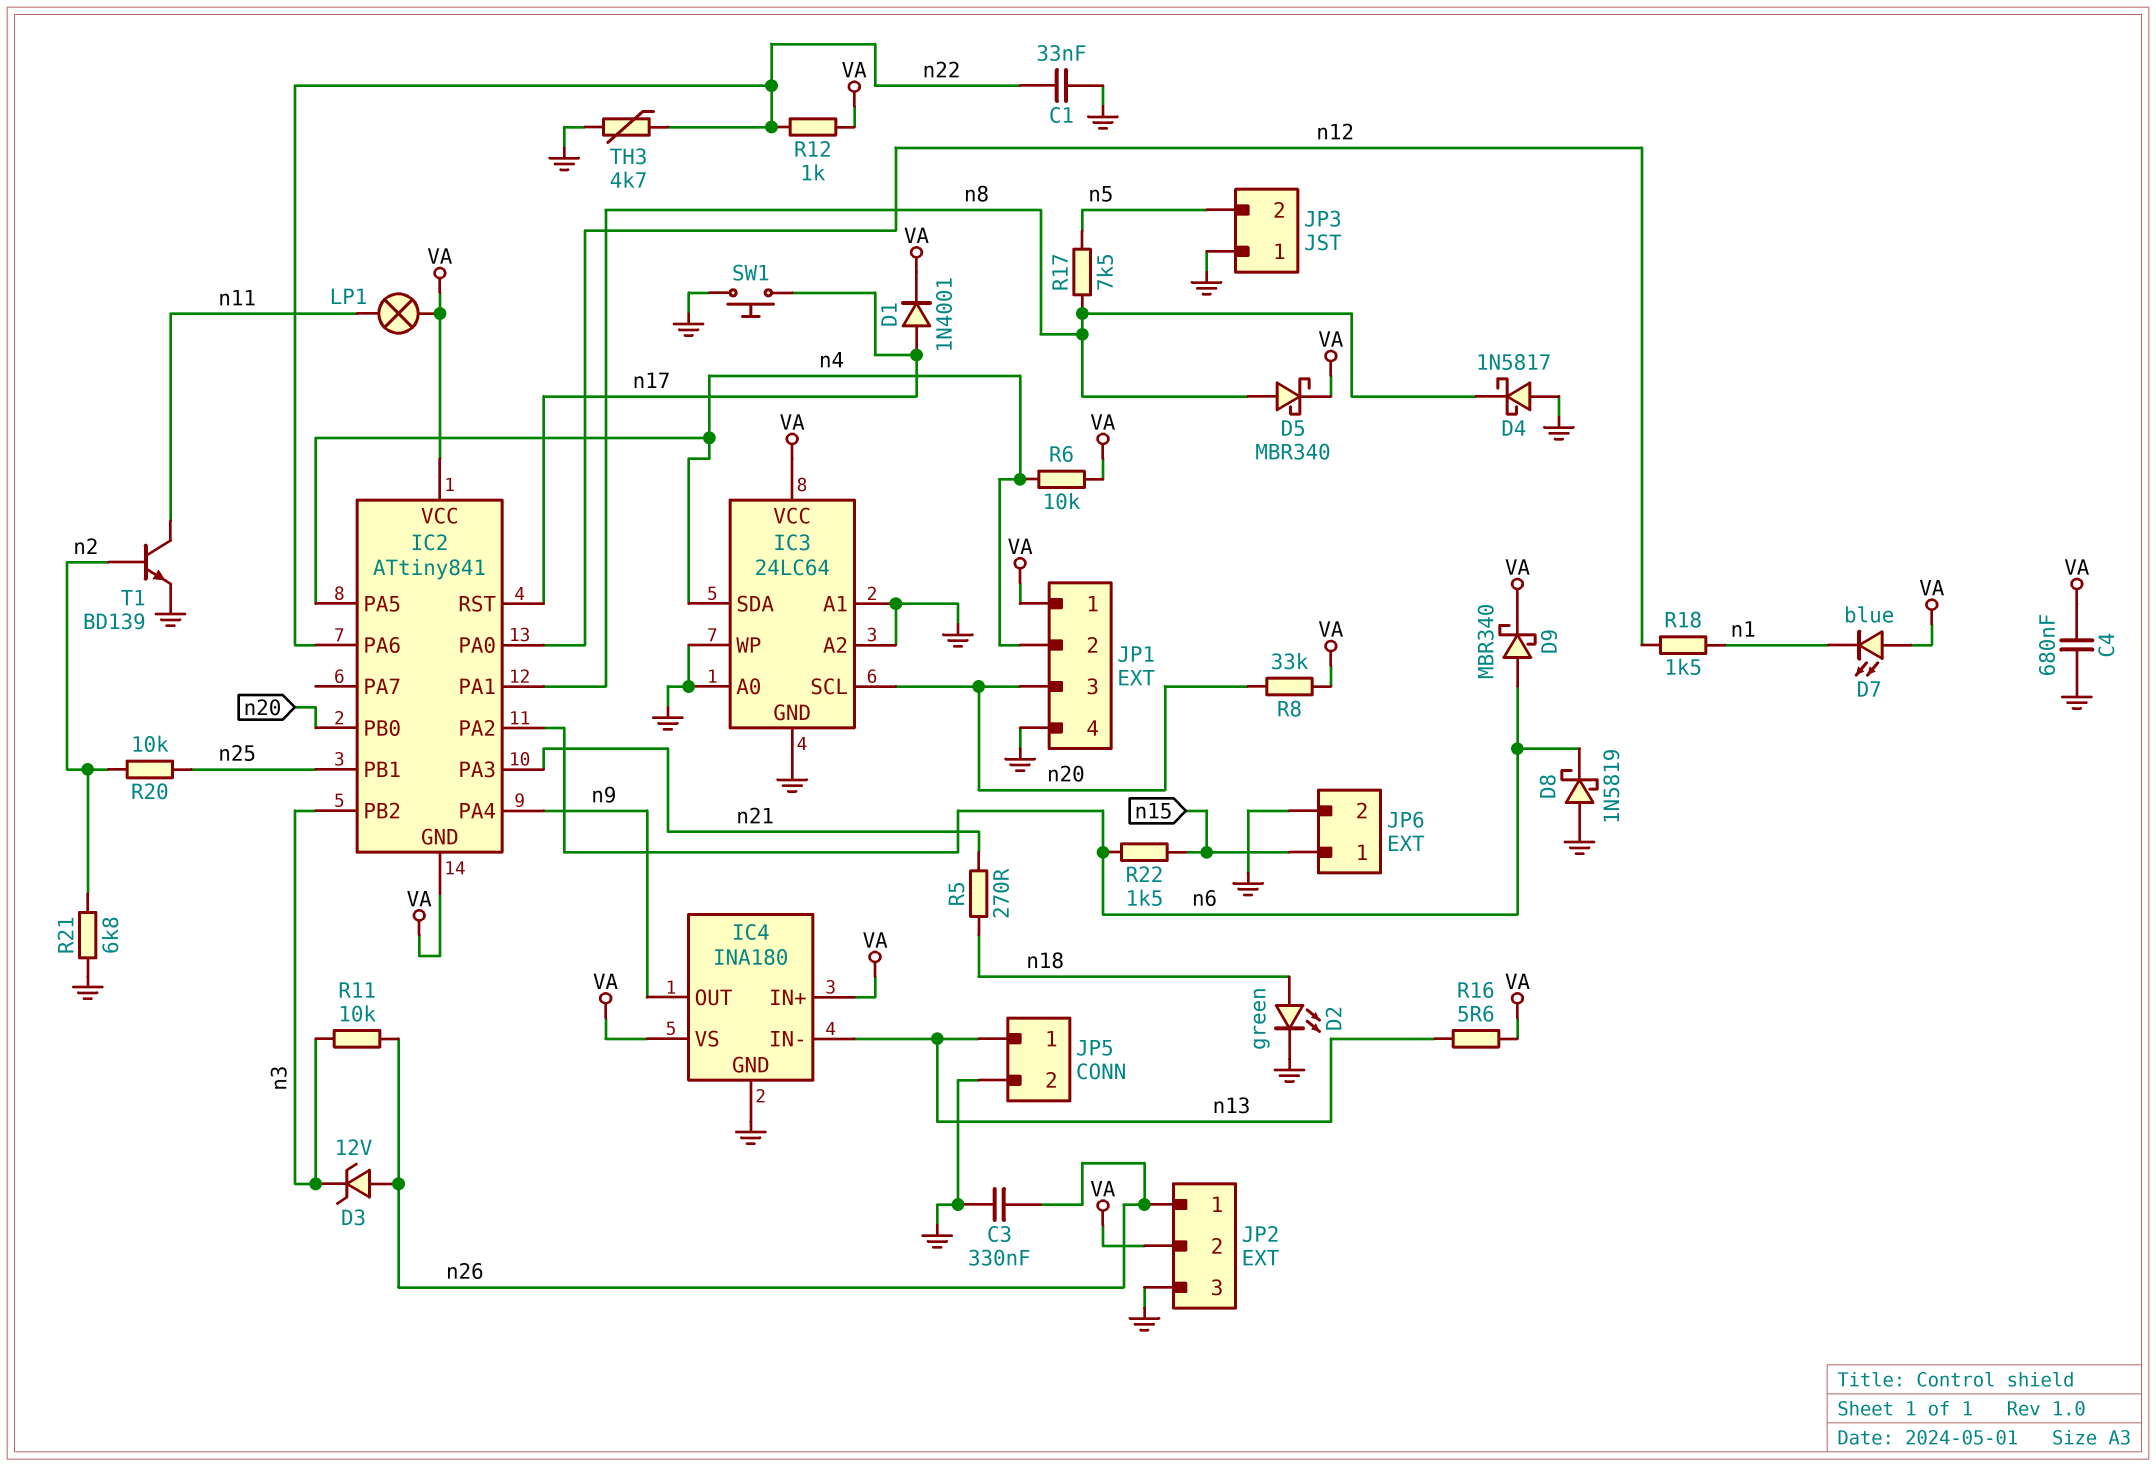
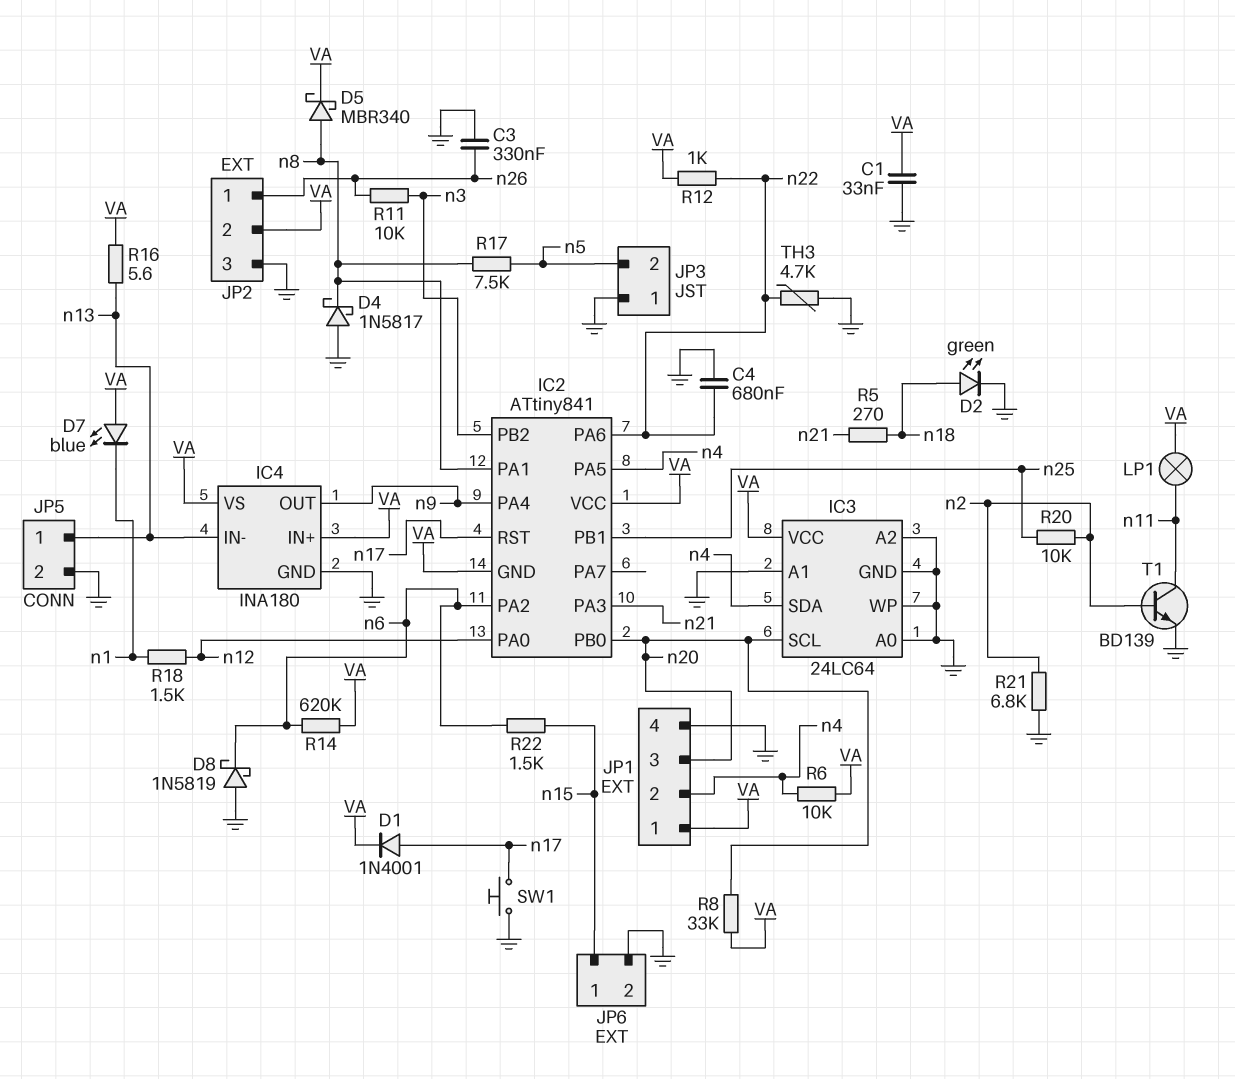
C1: 33nF (GND, n22) -> 33nF (GND, VA)
C4: 680nF (GND, VA) -> 680nF (GND, n22)
D3: zener 12V (A n26, K n3) -> none
D9: schottky MBR340 (A n6, K VA) -> none
R14: none -> 620k (VA, n6)

